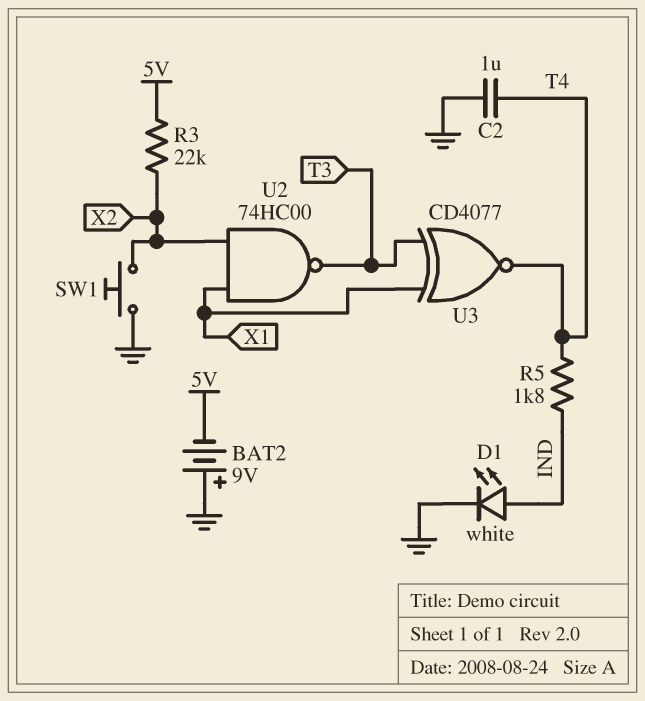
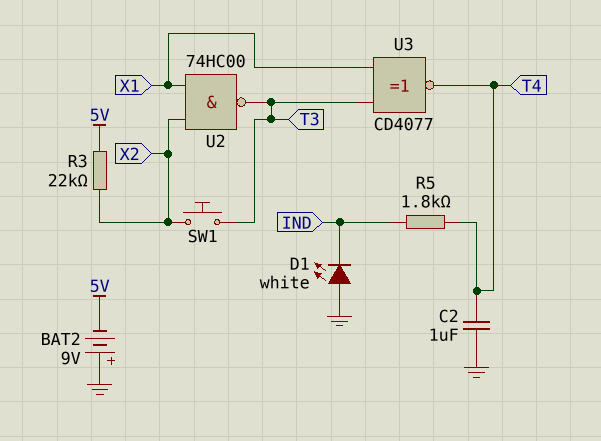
D1: LED white (A IND, K GND) -> LED white (A GND, K IND)
SW1: button (GND, X2) -> button (T3, X2)

